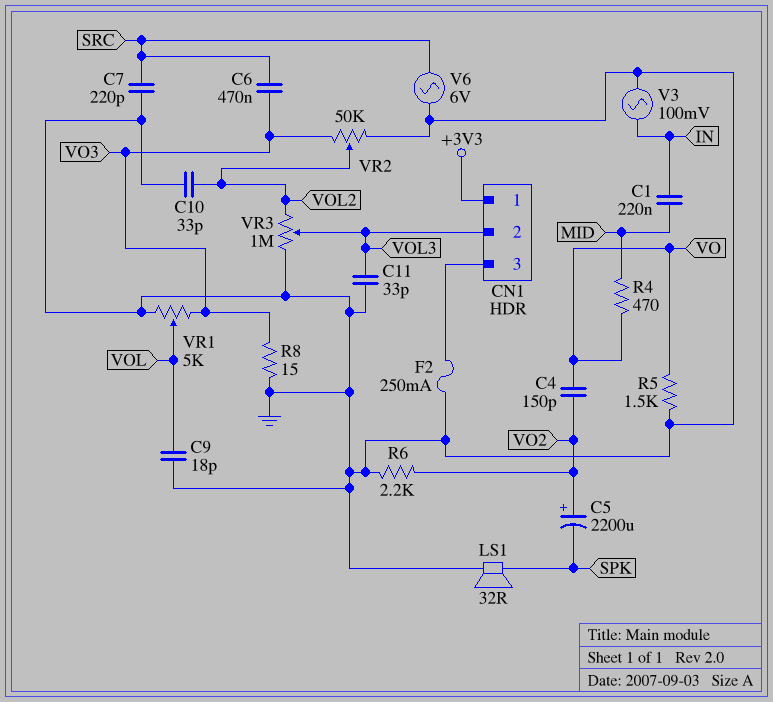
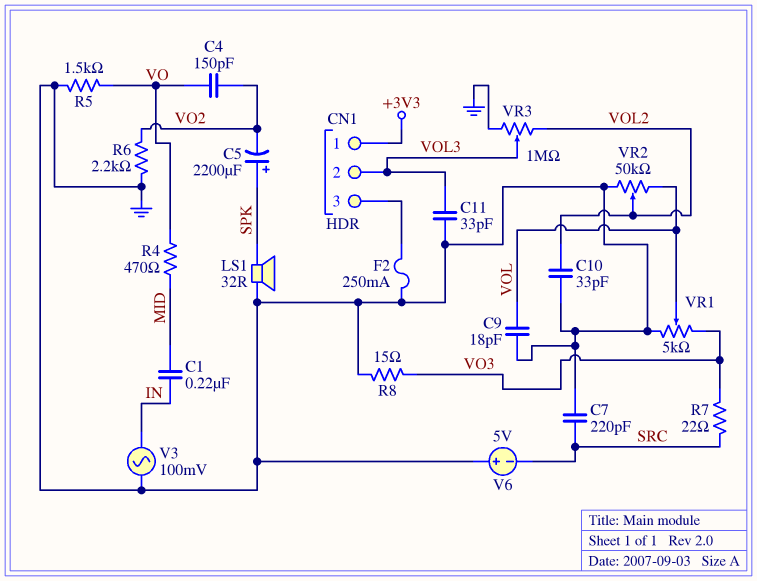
C5: 2200uF (plus VO2, minus SPK) -> 2200uF (plus SPK, minus VO2)
C6: 470nF (SRC, VO3) -> none
R7: none -> 22 (SRC, VO3)
V6: AC 6V (GND, SRC) -> 5V (plus GND, minus SRC)
VR2: 50k (GND, VO3, wiper VOL2) -> 50k (GND, VOL, wiper VOL2)

